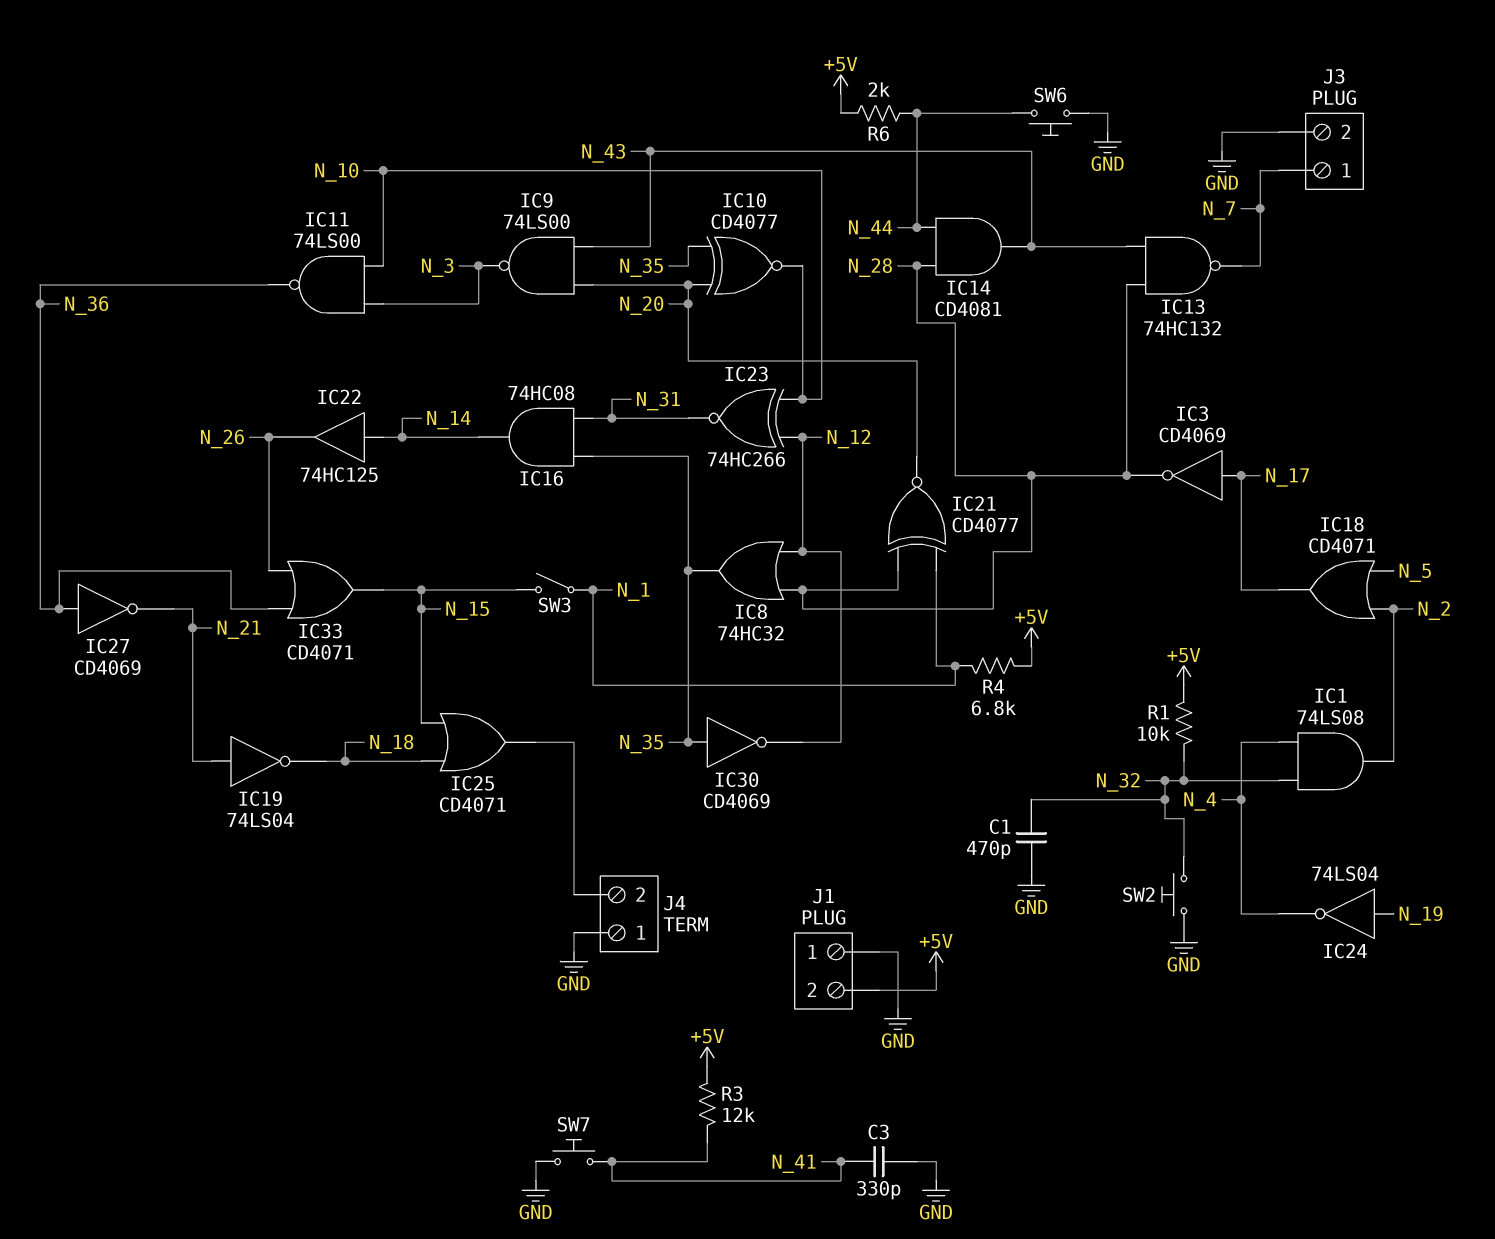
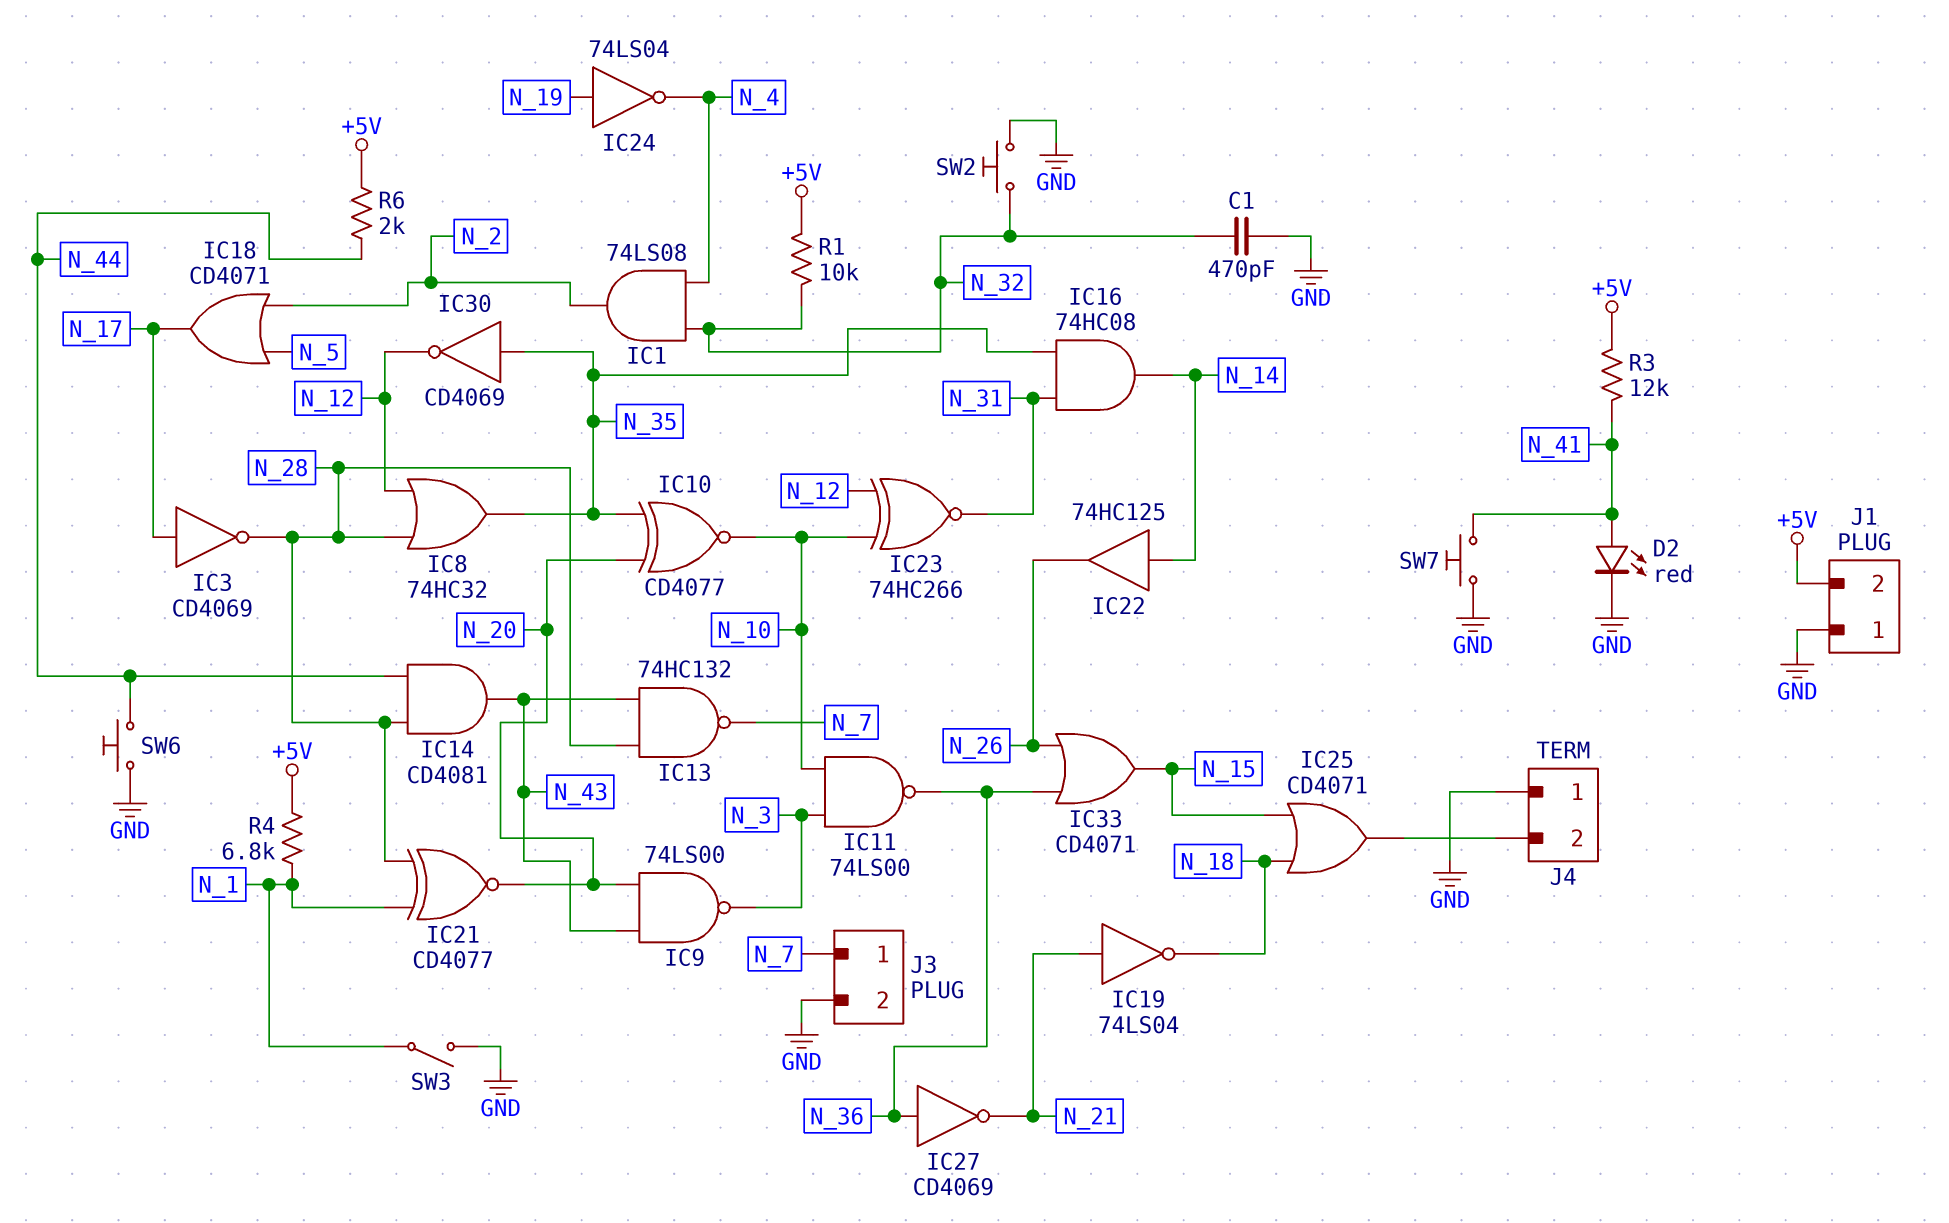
C3: 330pF (GND, N_41) -> none
D2: none -> LED red (A N_41, K GND)
SW3: switch (N_1, N_15) -> switch (GND, N_1)

